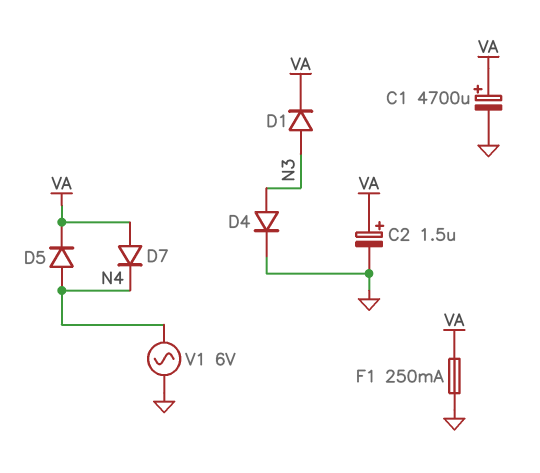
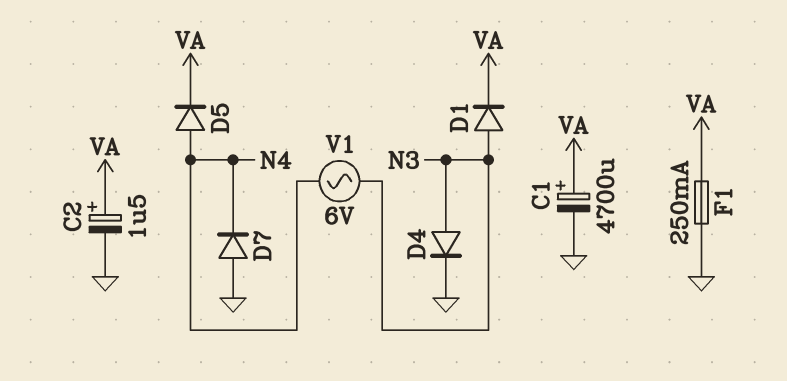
D7: diode (A VA, K N4) -> diode (A GND, K N4)
V1: AC 6V (GND, N4) -> AC 6V (N3, N4)

